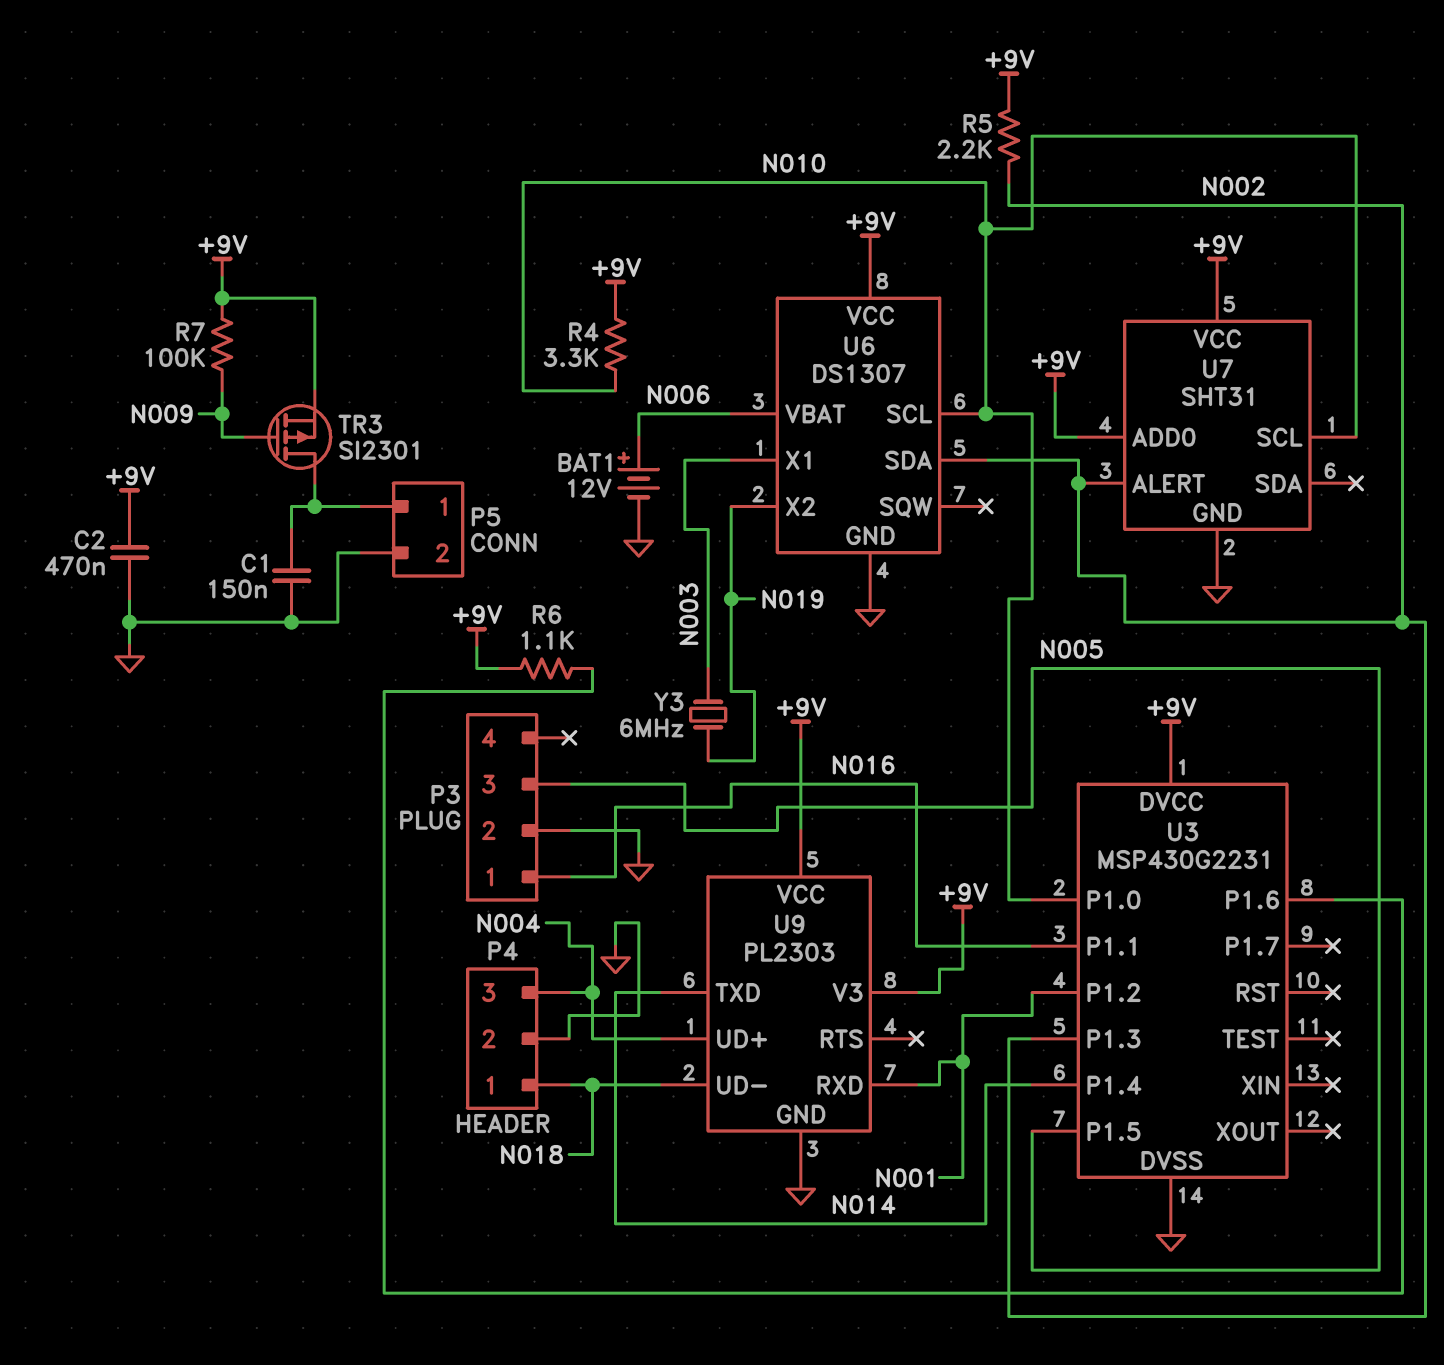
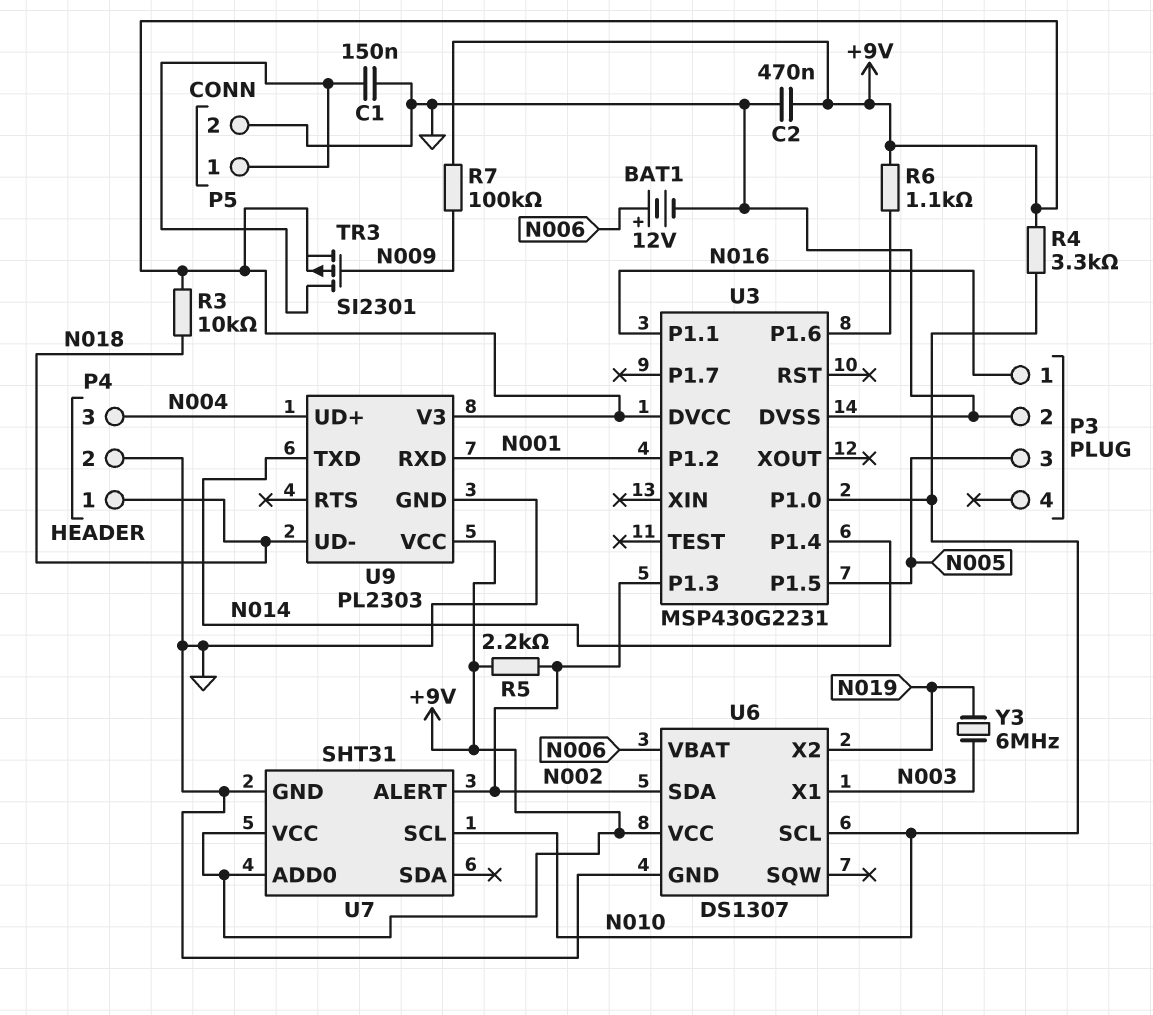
R3: none -> 10k (+9V, N018)

